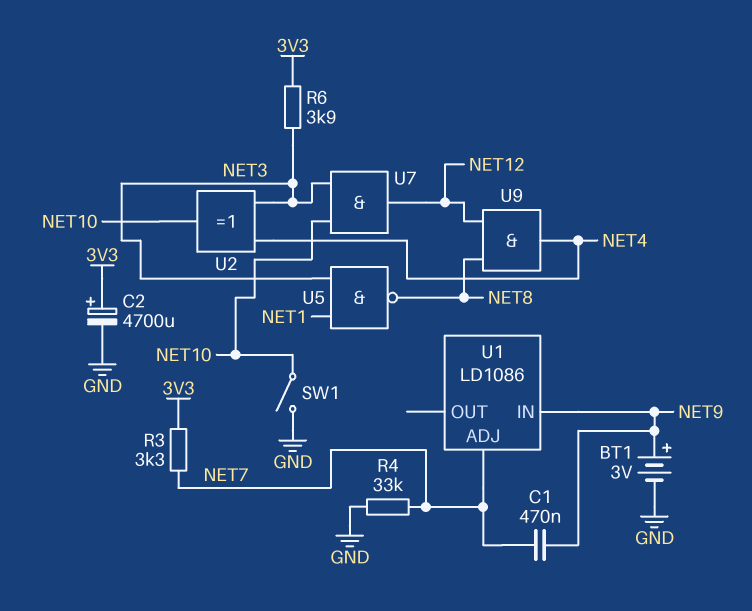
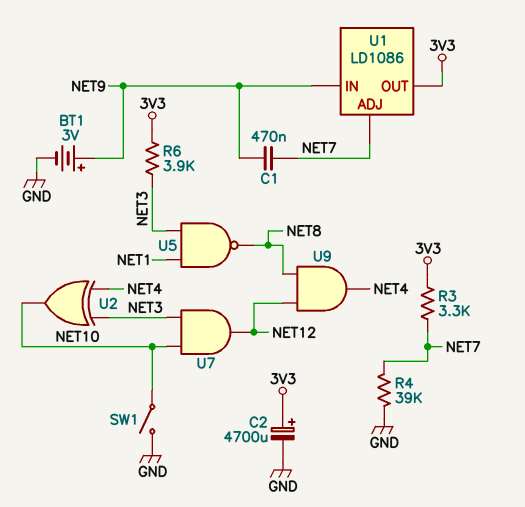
R4: 33k (GND, NET7) -> 39k (GND, NET7)
U1 pin OUT: none -> 3V3

